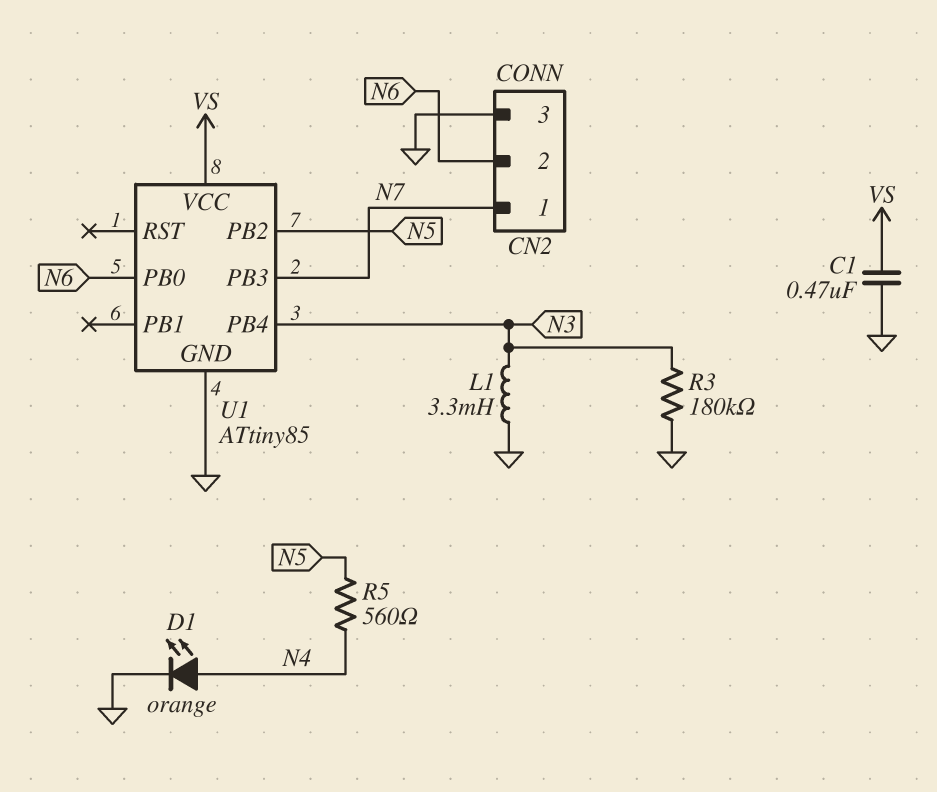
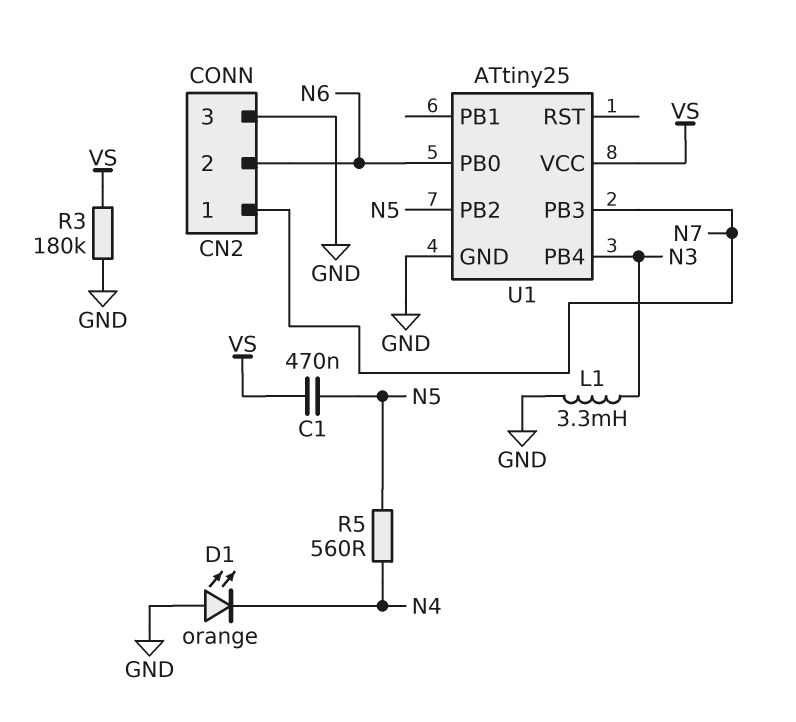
C1: 470nF (GND, VS) -> 470nF (N5, VS)
D1: LED orange (A N4, K GND) -> LED orange (A GND, K N4)
R3: 180k (GND, N3) -> 180k (GND, VS)
U1: ATtiny85 -> ATtiny25

